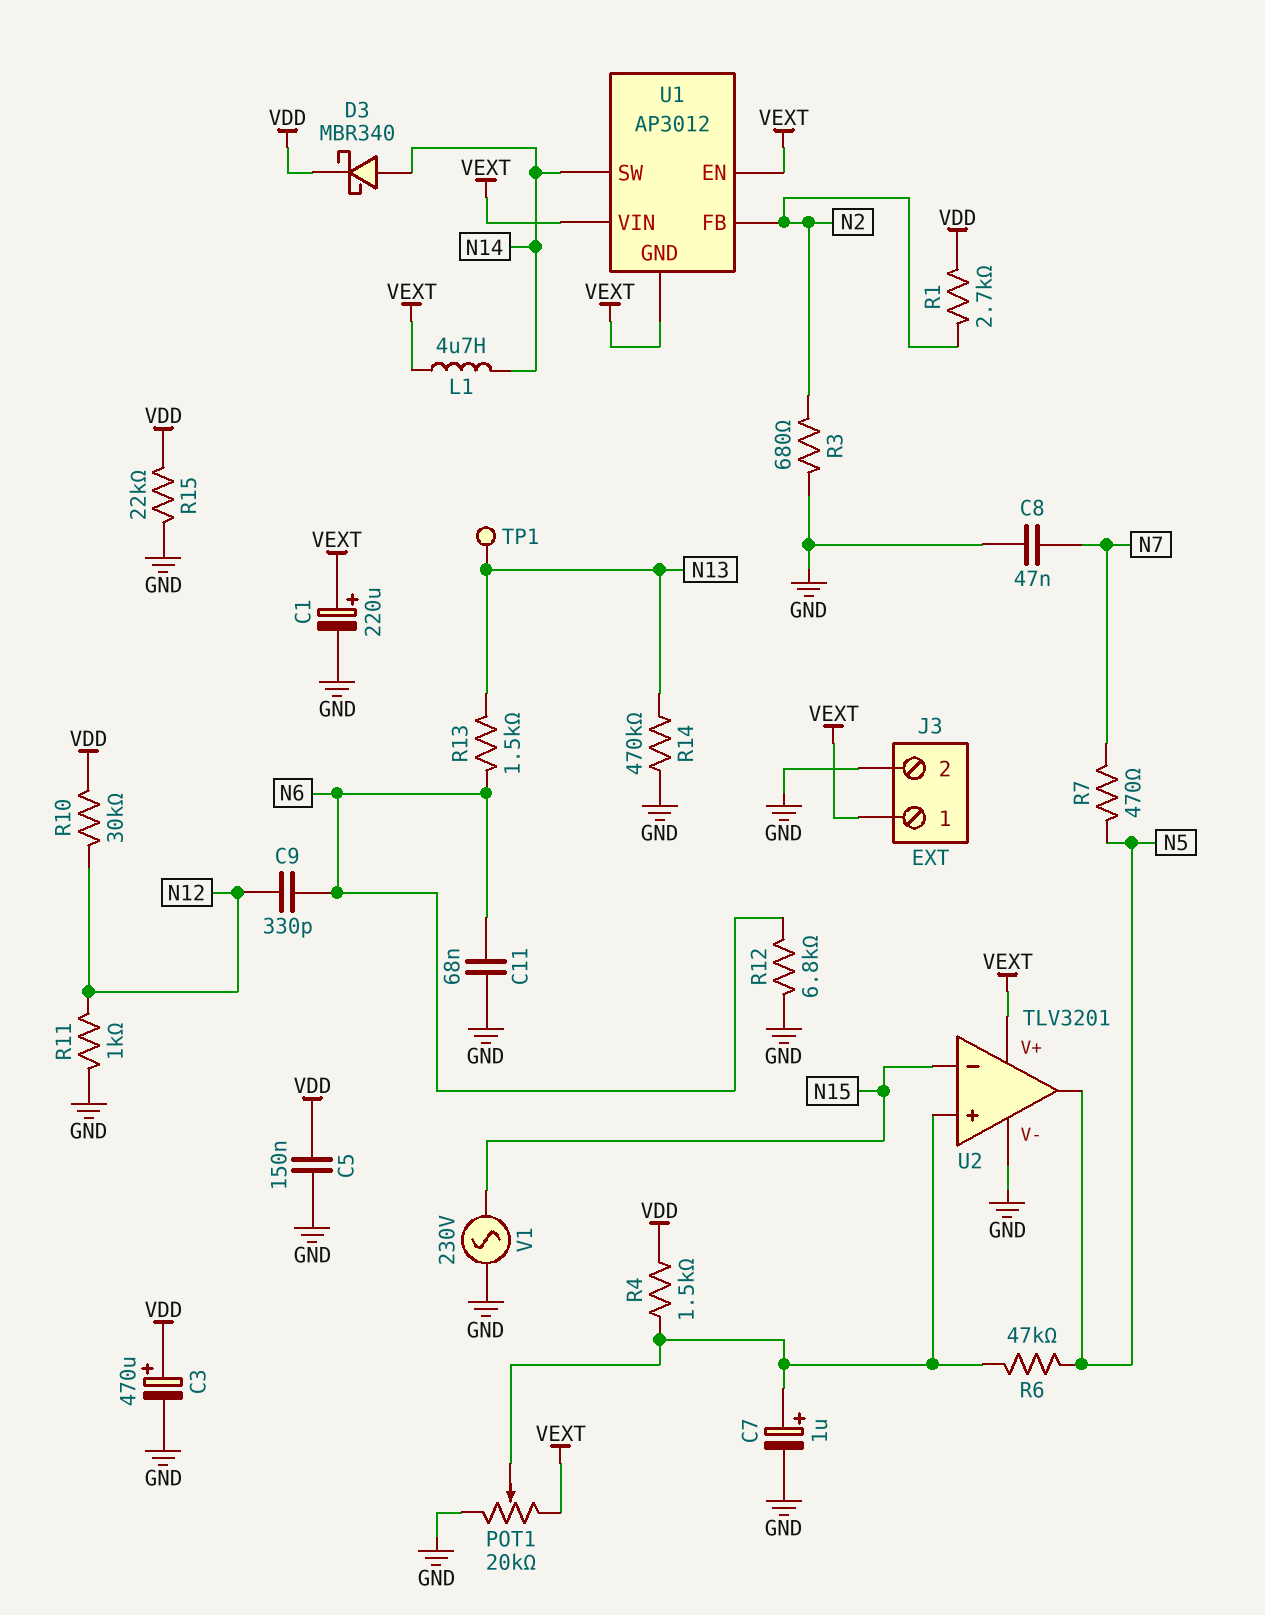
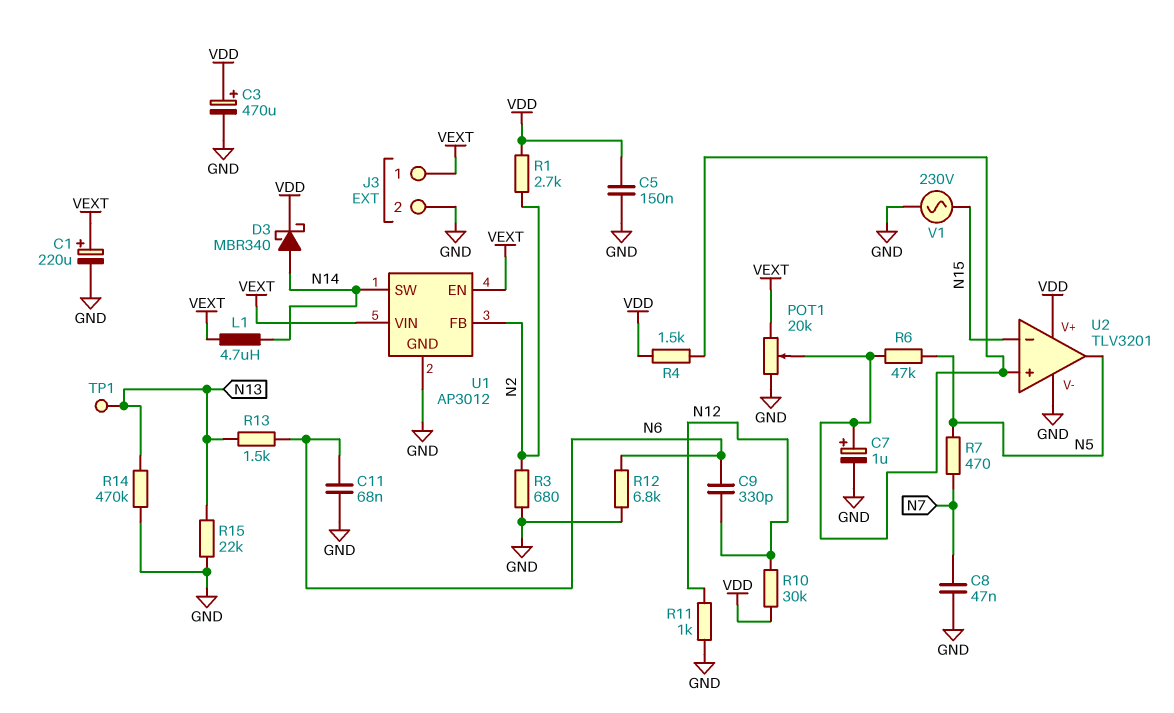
R15: 22k (GND, VDD) -> 22k (GND, N13)
U1 pin GND: VEXT -> GND
U2 pin V+: VEXT -> VDD

